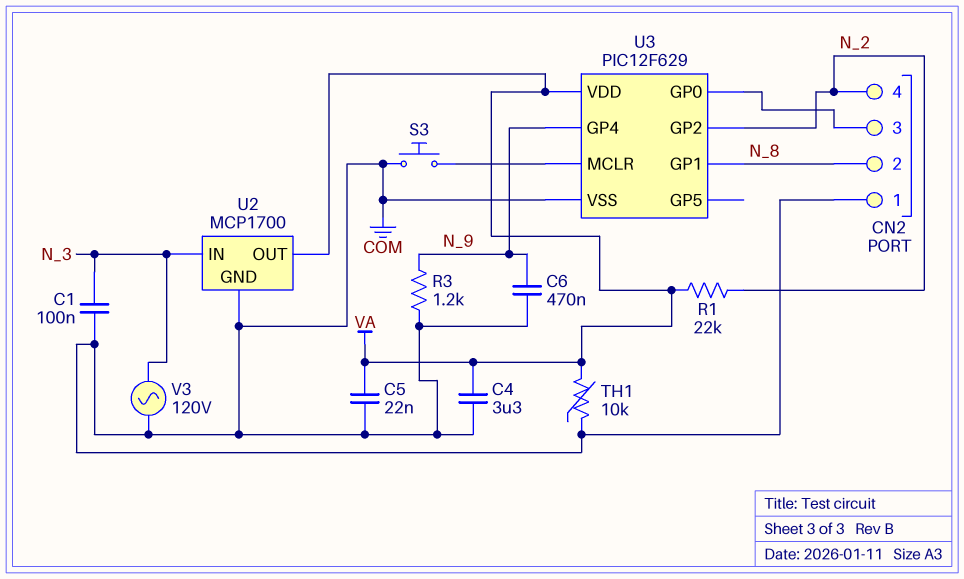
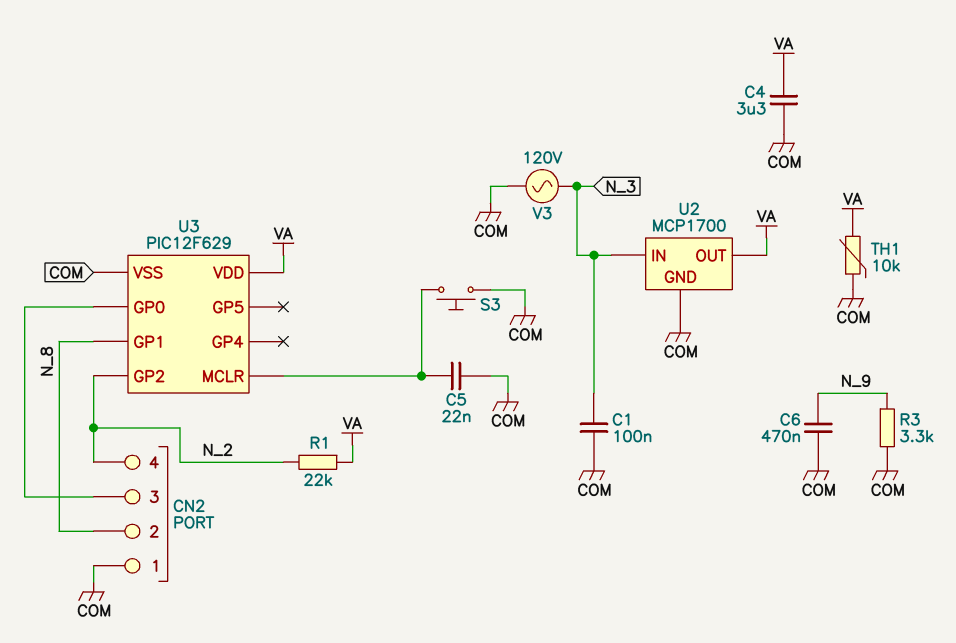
C5: 22nF (COM, VA) -> 22nF (COM, U3/MCLR)
R3: 1.2k (COM, N_9) -> 3.3k (COM, N_9)
U3 pin GP4: N_9 -> none

